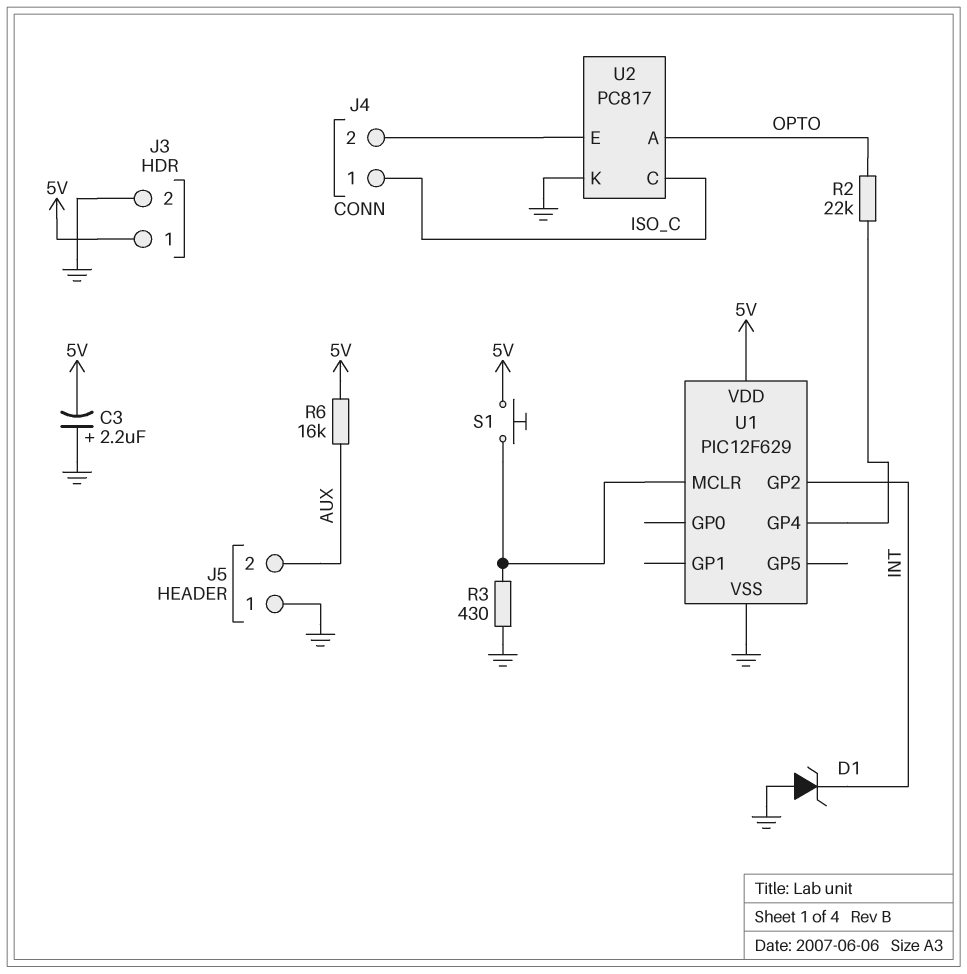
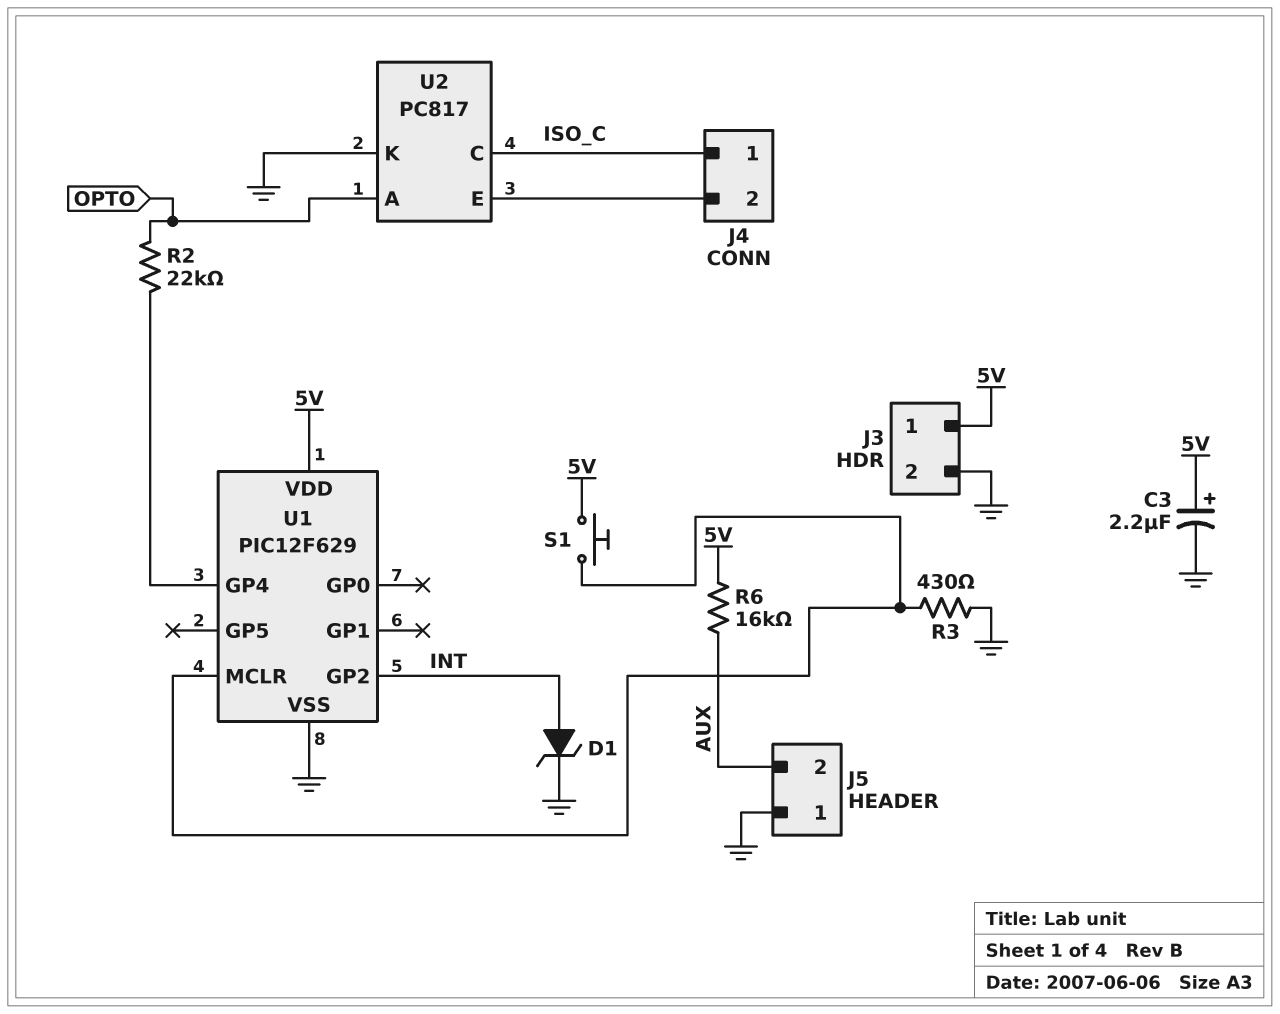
C3: 2.2uF (plus GND, minus 5V) -> 2.2uF (plus 5V, minus GND)
D1: zener (A GND, K INT) -> zener (A INT, K GND)

